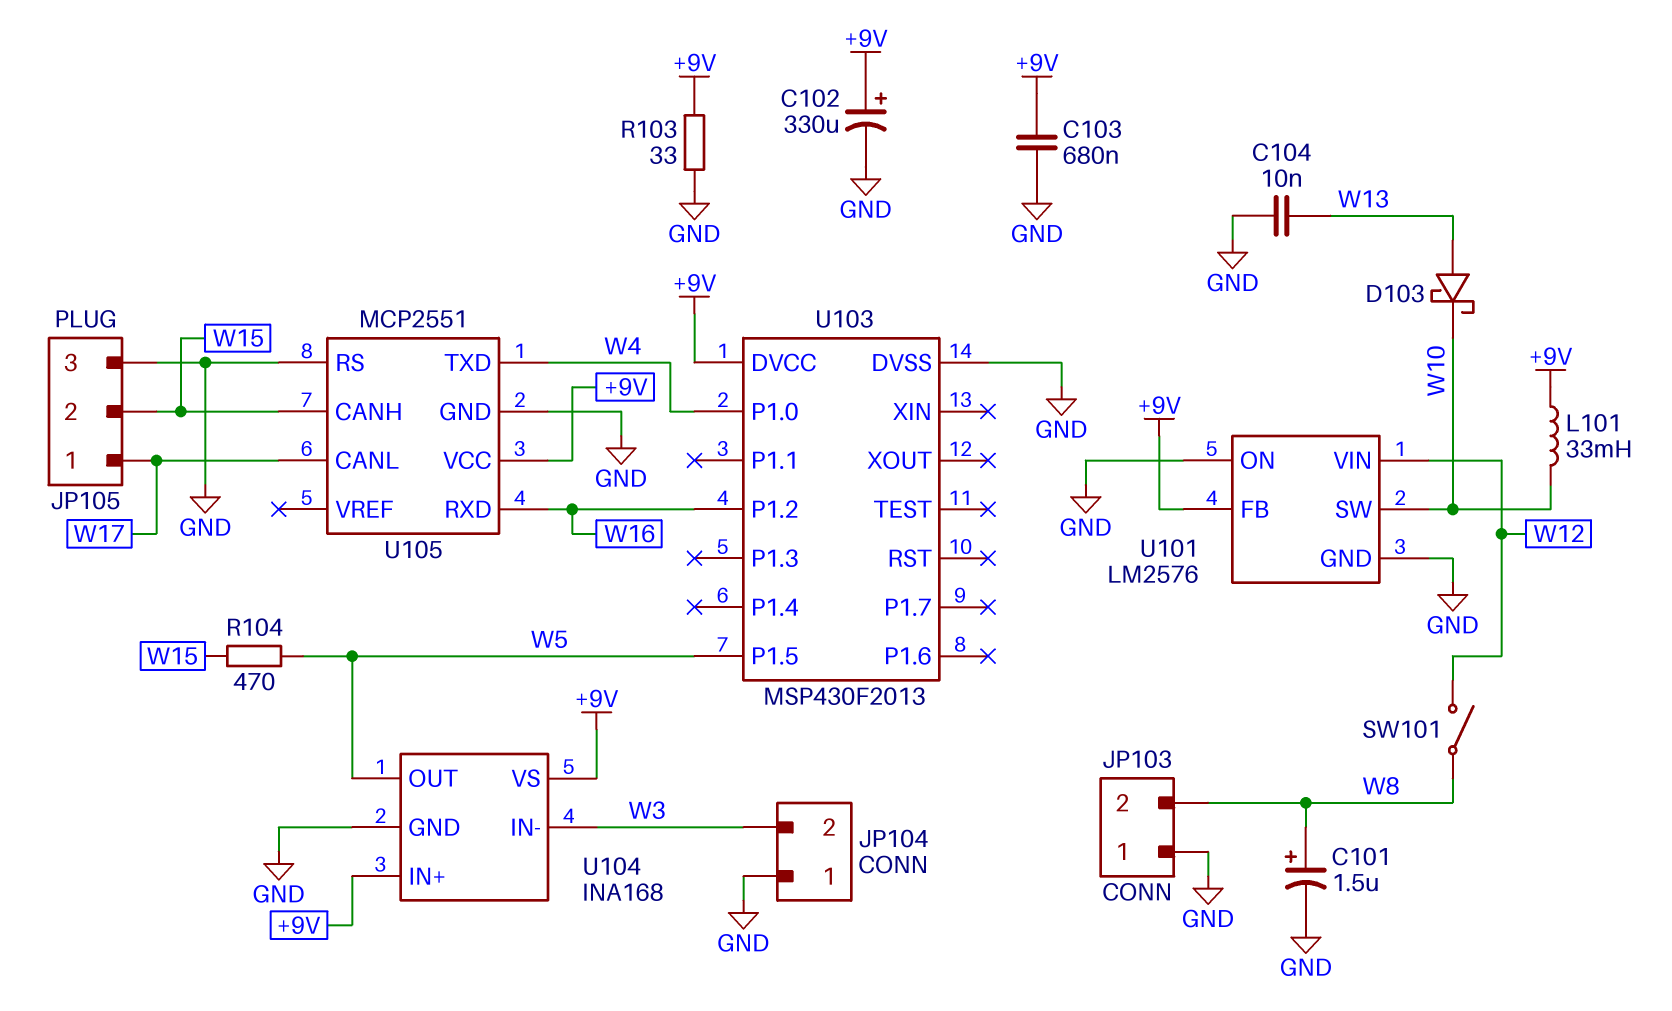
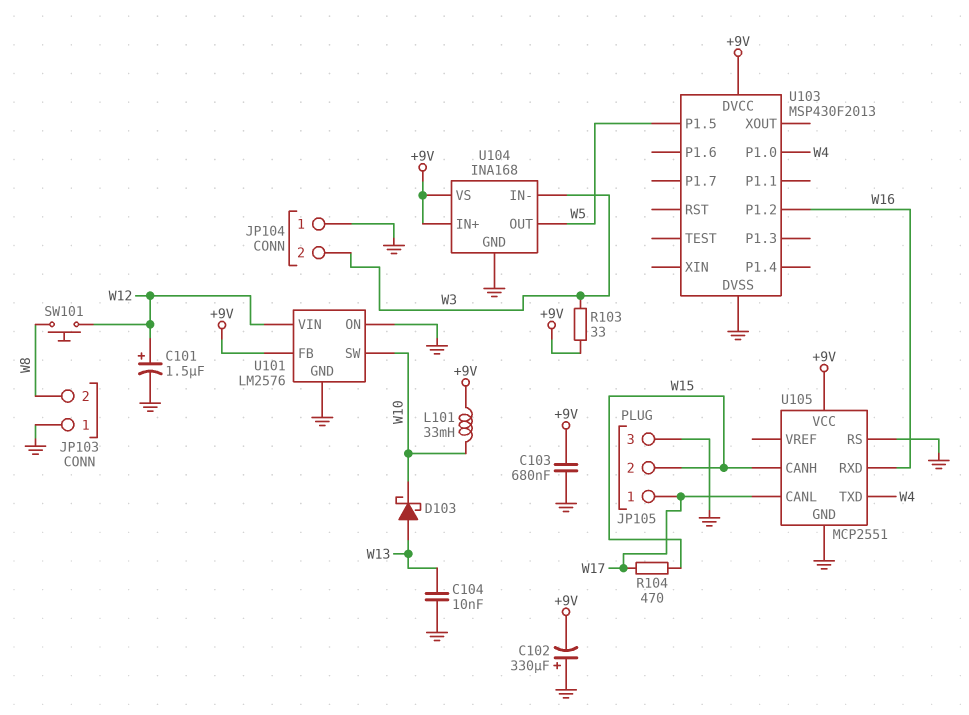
C101: 1.5uF (plus W8, minus GND) -> 1.5uF (plus W12, minus GND)
C102: 330uF (plus +9V, minus GND) -> 330uF (plus GND, minus +9V)
R103: 33 (+9V, GND) -> 33 (+9V, W3)
R104: 470 (W5, W15) -> 470 (W15, W17)
SW101: switch (W8, W12) -> button (W8, W12)

